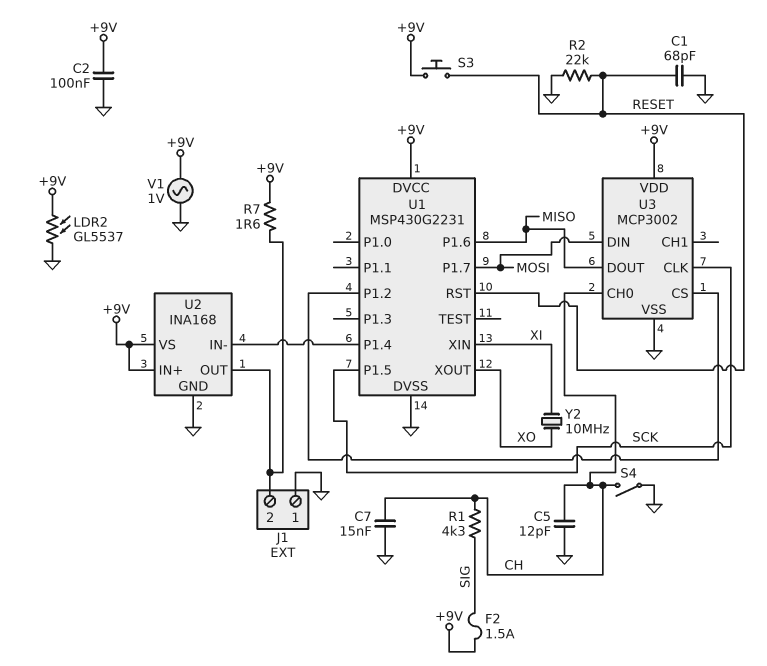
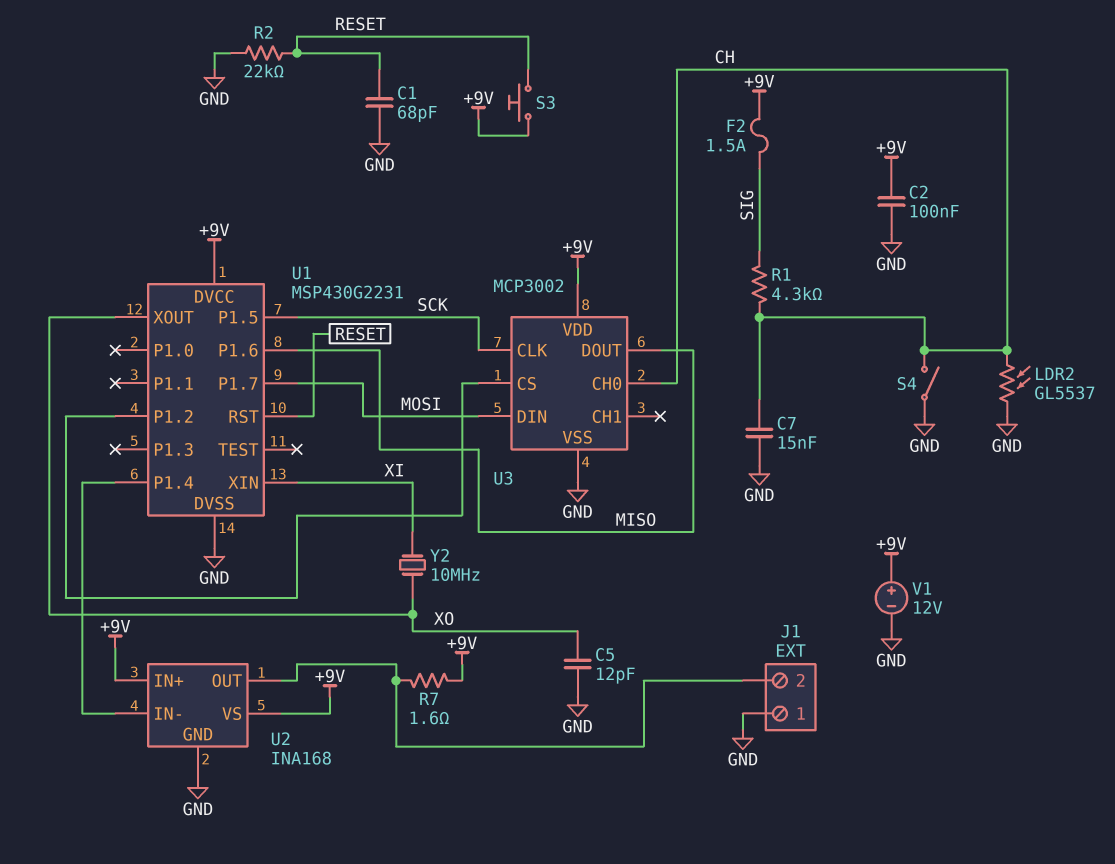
C5: 12pF (CH, GND) -> 12pF (GND, XO)
LDR2: GL5537 (+9V, GND) -> GL5537 (CH, GND)
V1: AC 1V (+9V, GND) -> 12V (plus +9V, minus GND)

